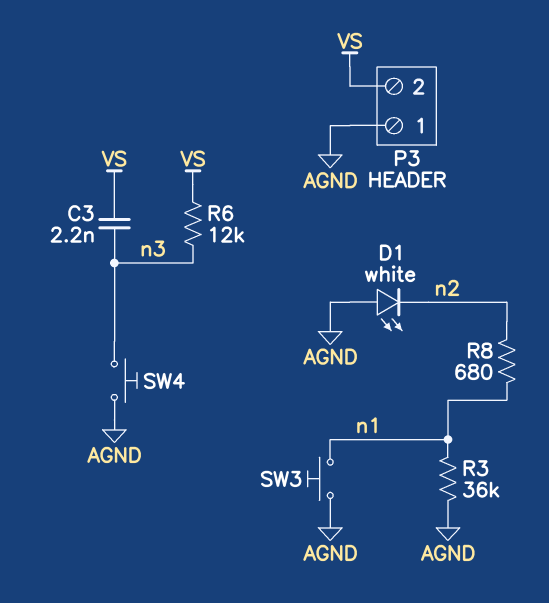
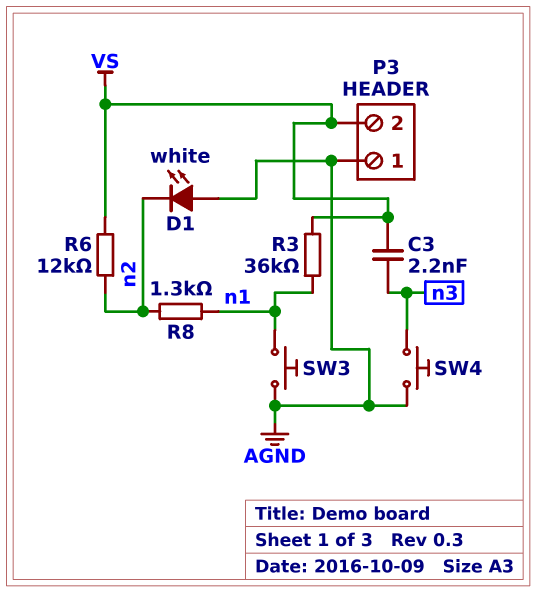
R3: 36k (AGND, n1) -> 36k (VS, n1)
R6: 12k (VS, n3) -> 12k (VS, n2)
R8: 680 (n1, n2) -> 1.3k (n1, n2)

